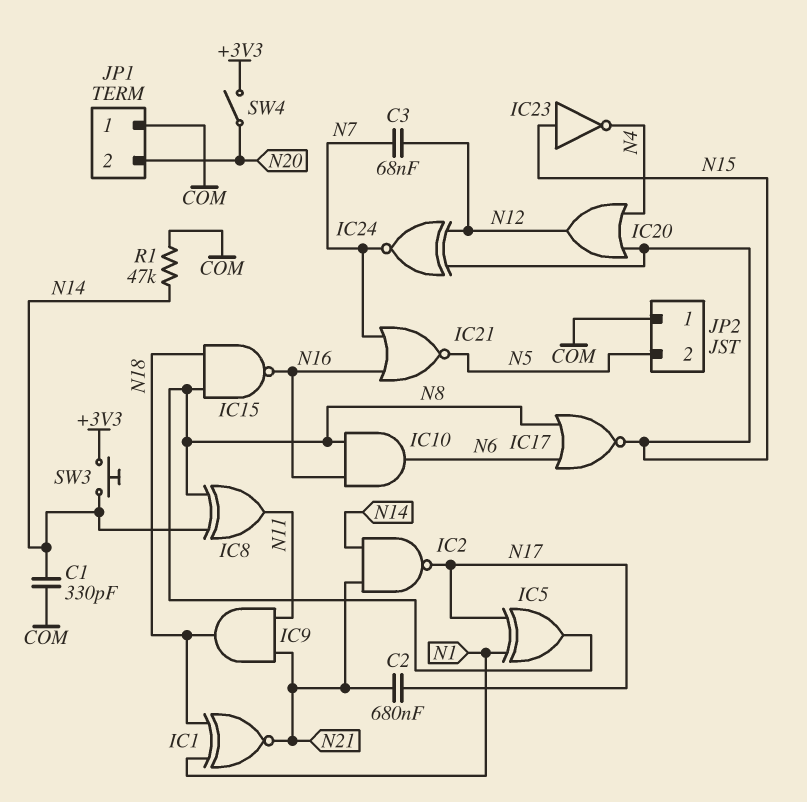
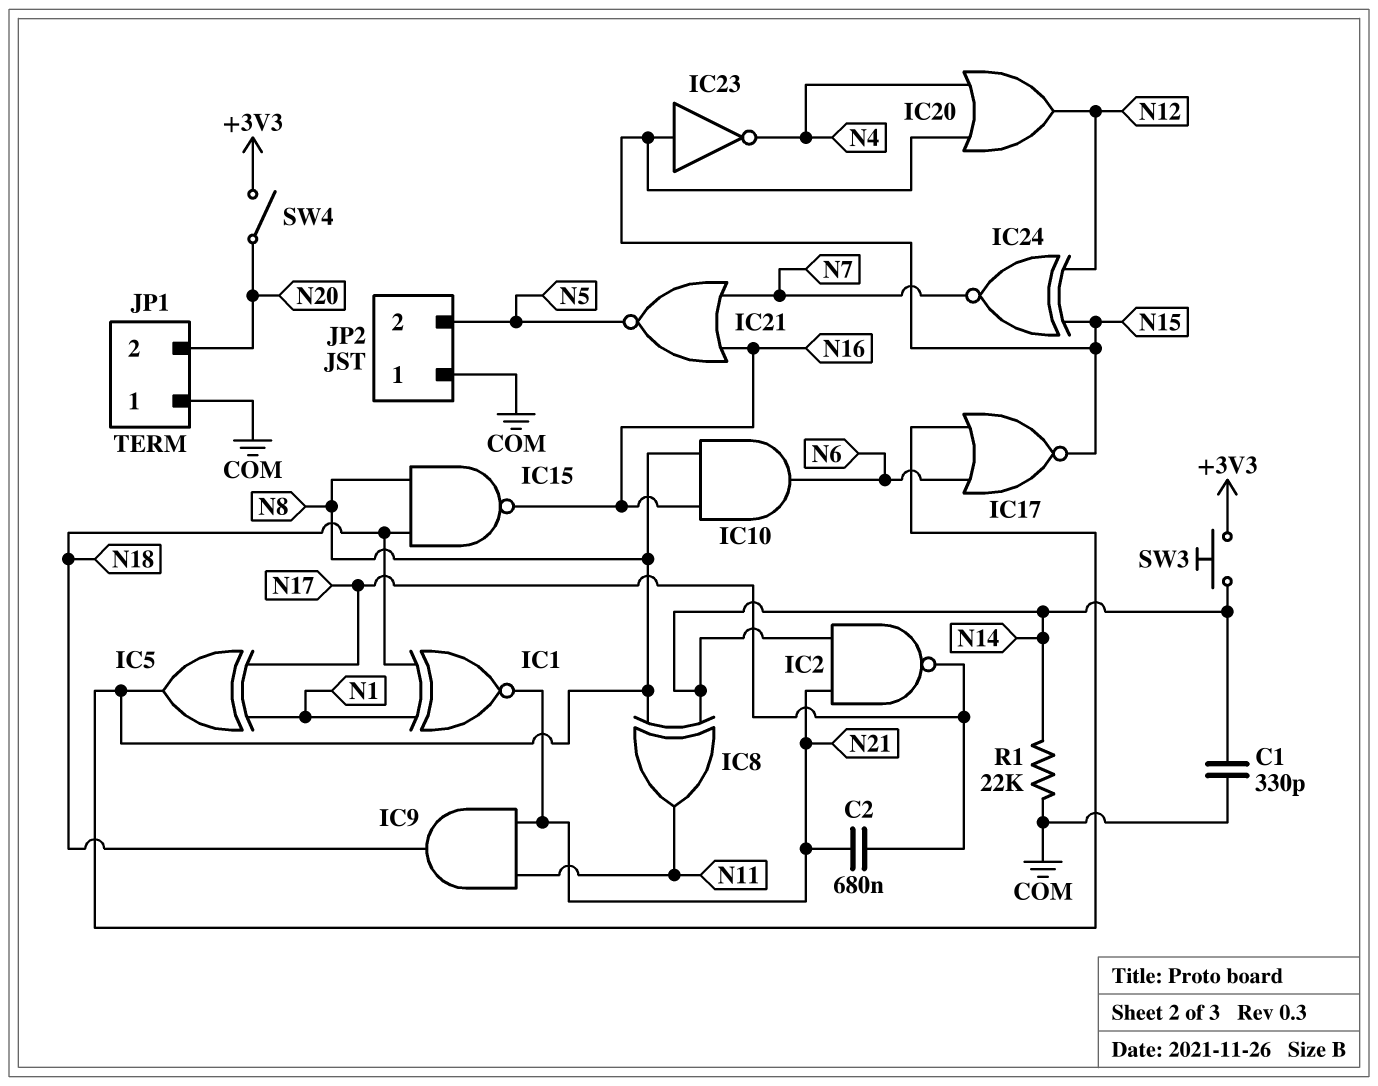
C3: 68nF (N7, N12) -> none
R1: 47k (COM, N14) -> 22k (COM, N14)

